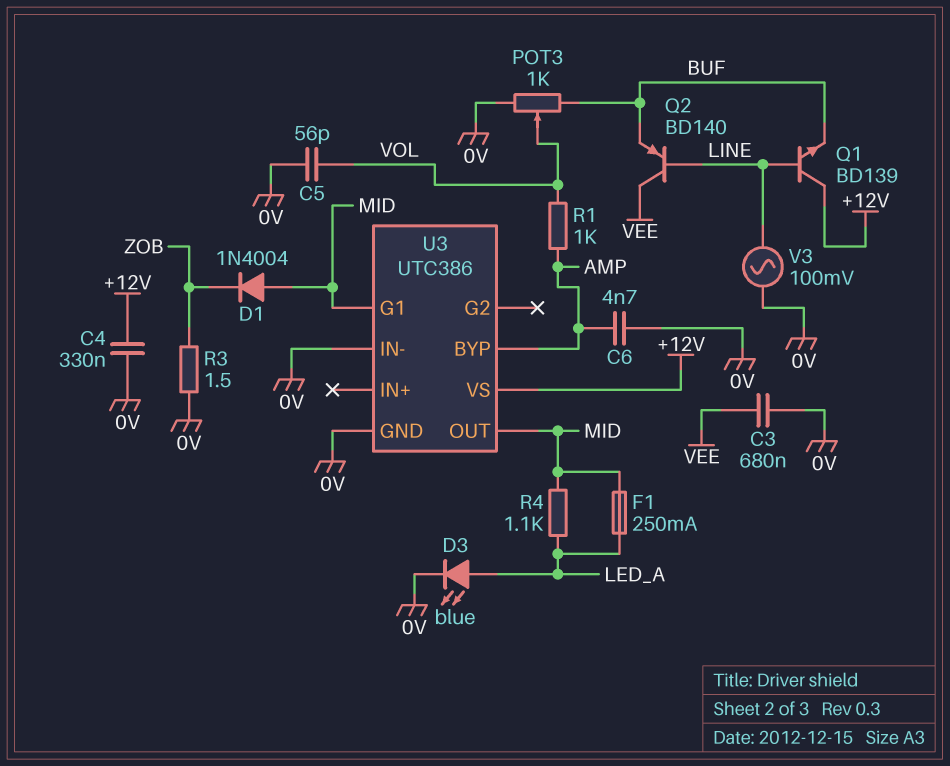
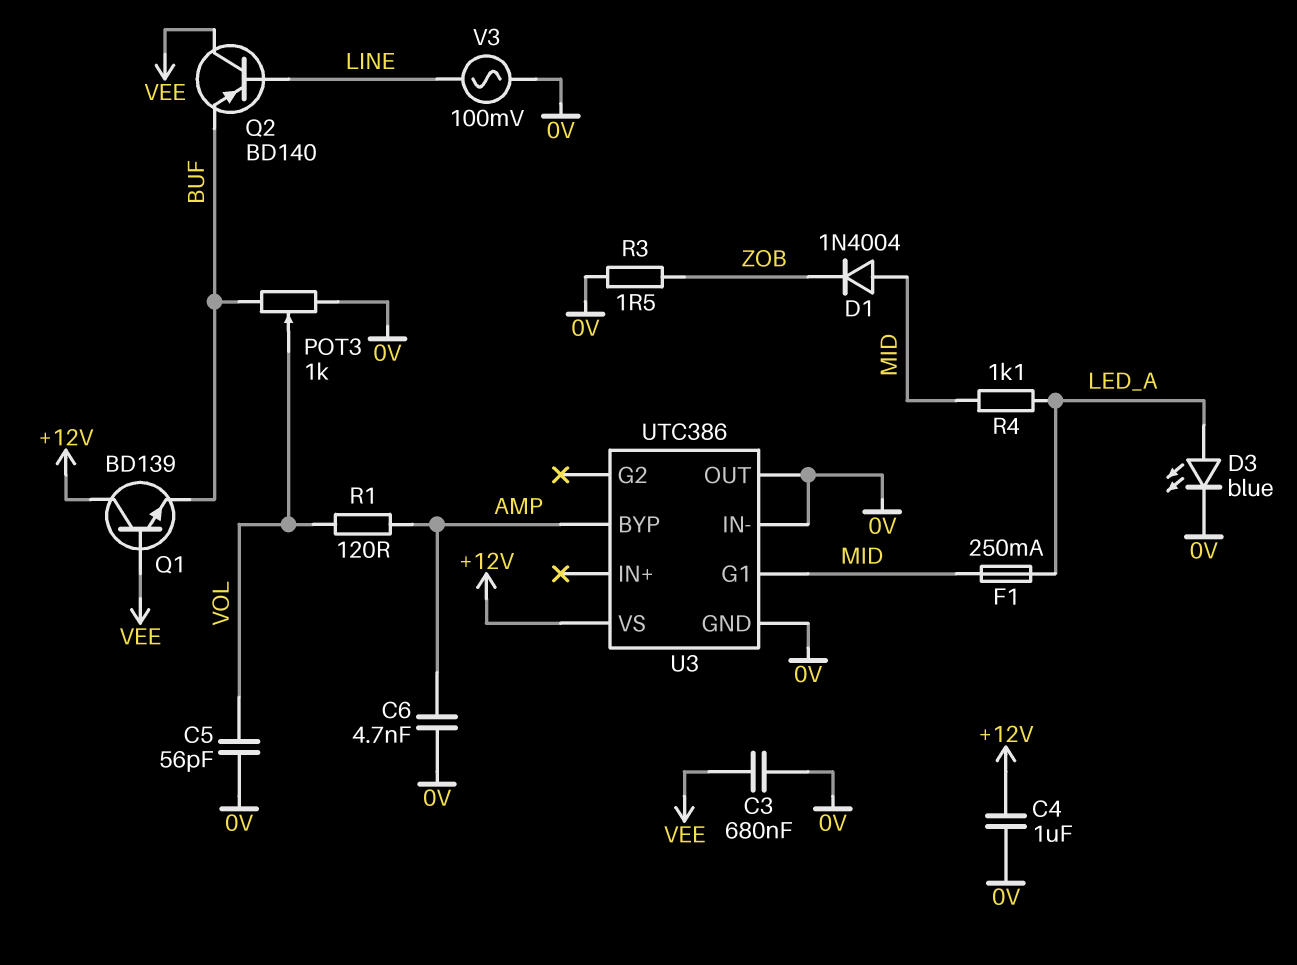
C4: 330nF (+12V, 0V) -> 1uF (+12V, 0V)
Q1: NPN BD139 (B LINE, C +12V, E BUF) -> NPN BD139 (B VEE, C +12V, E BUF)
R1: 1k (AMP, VOL) -> 120 (AMP, VOL)
U3 pin OUT: MID -> 0V

